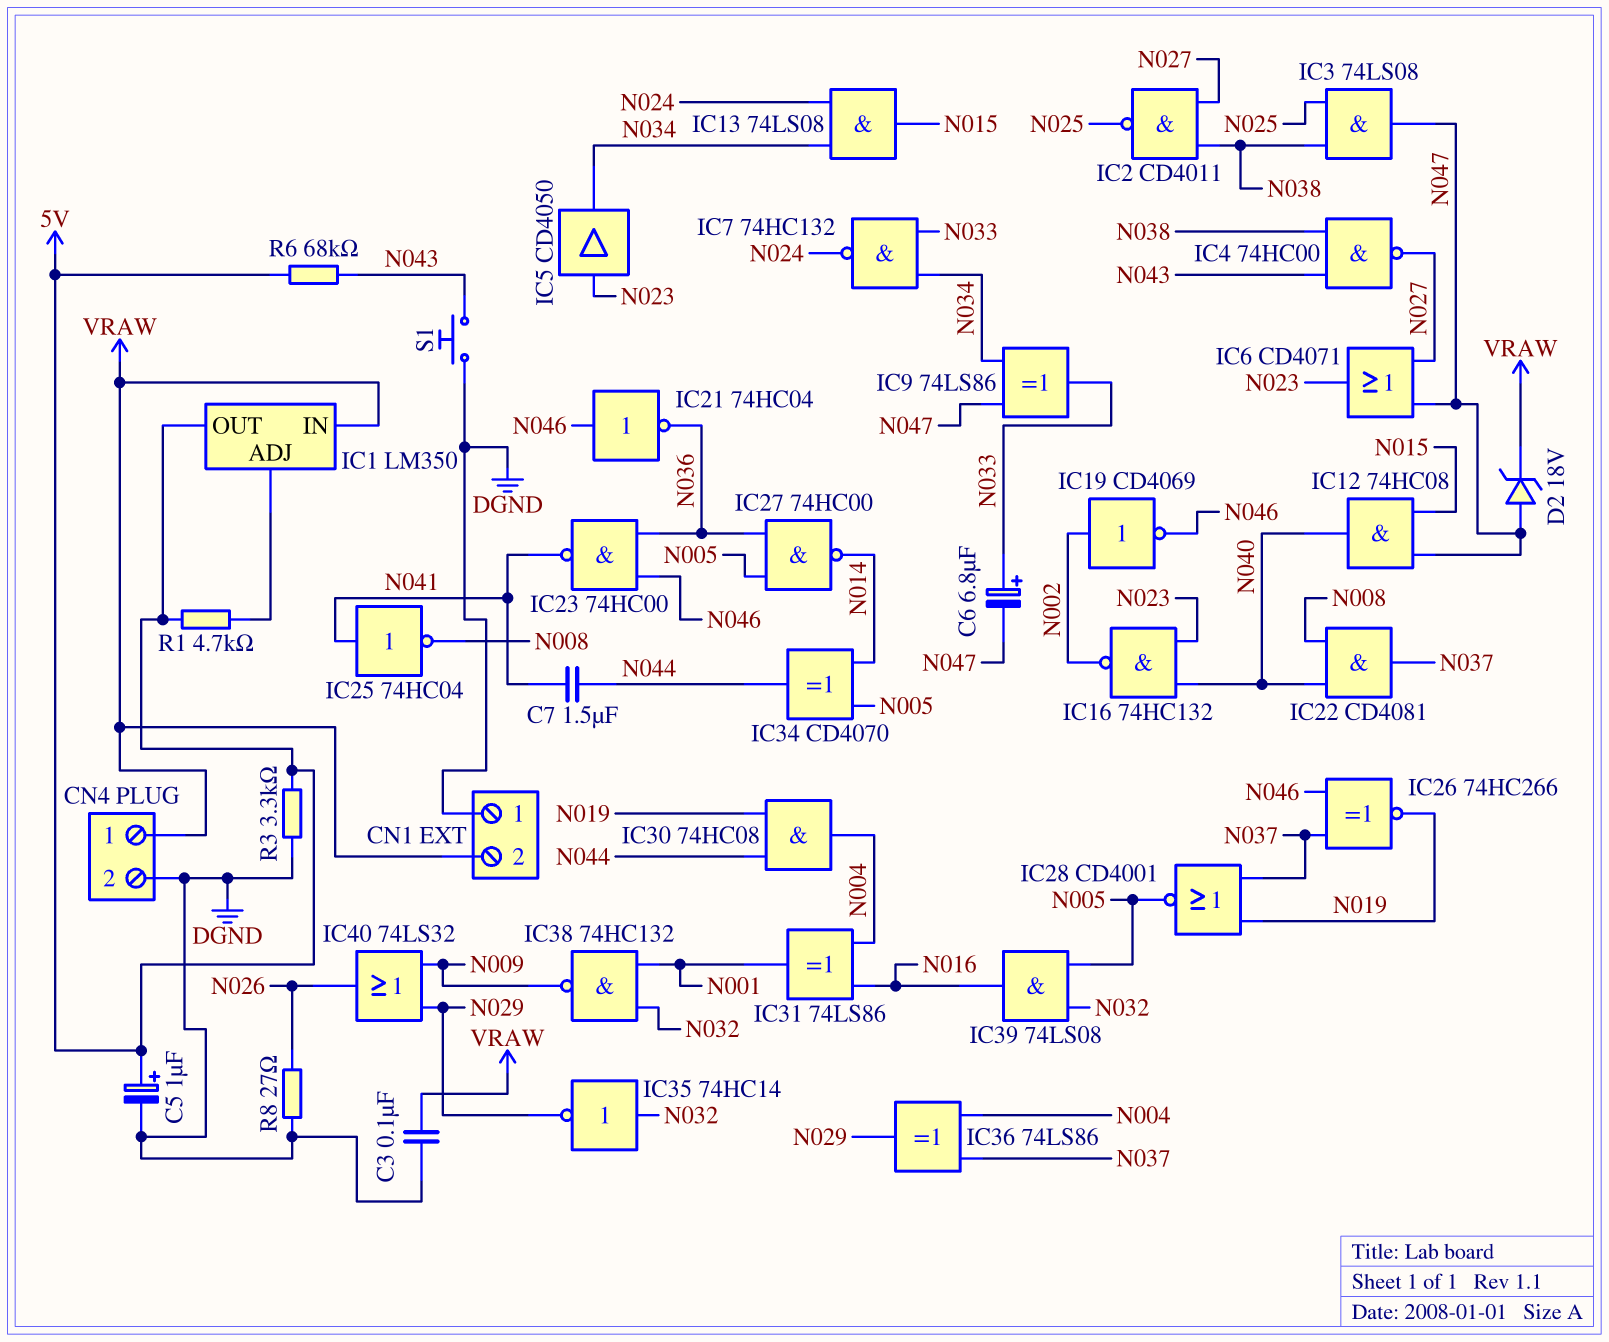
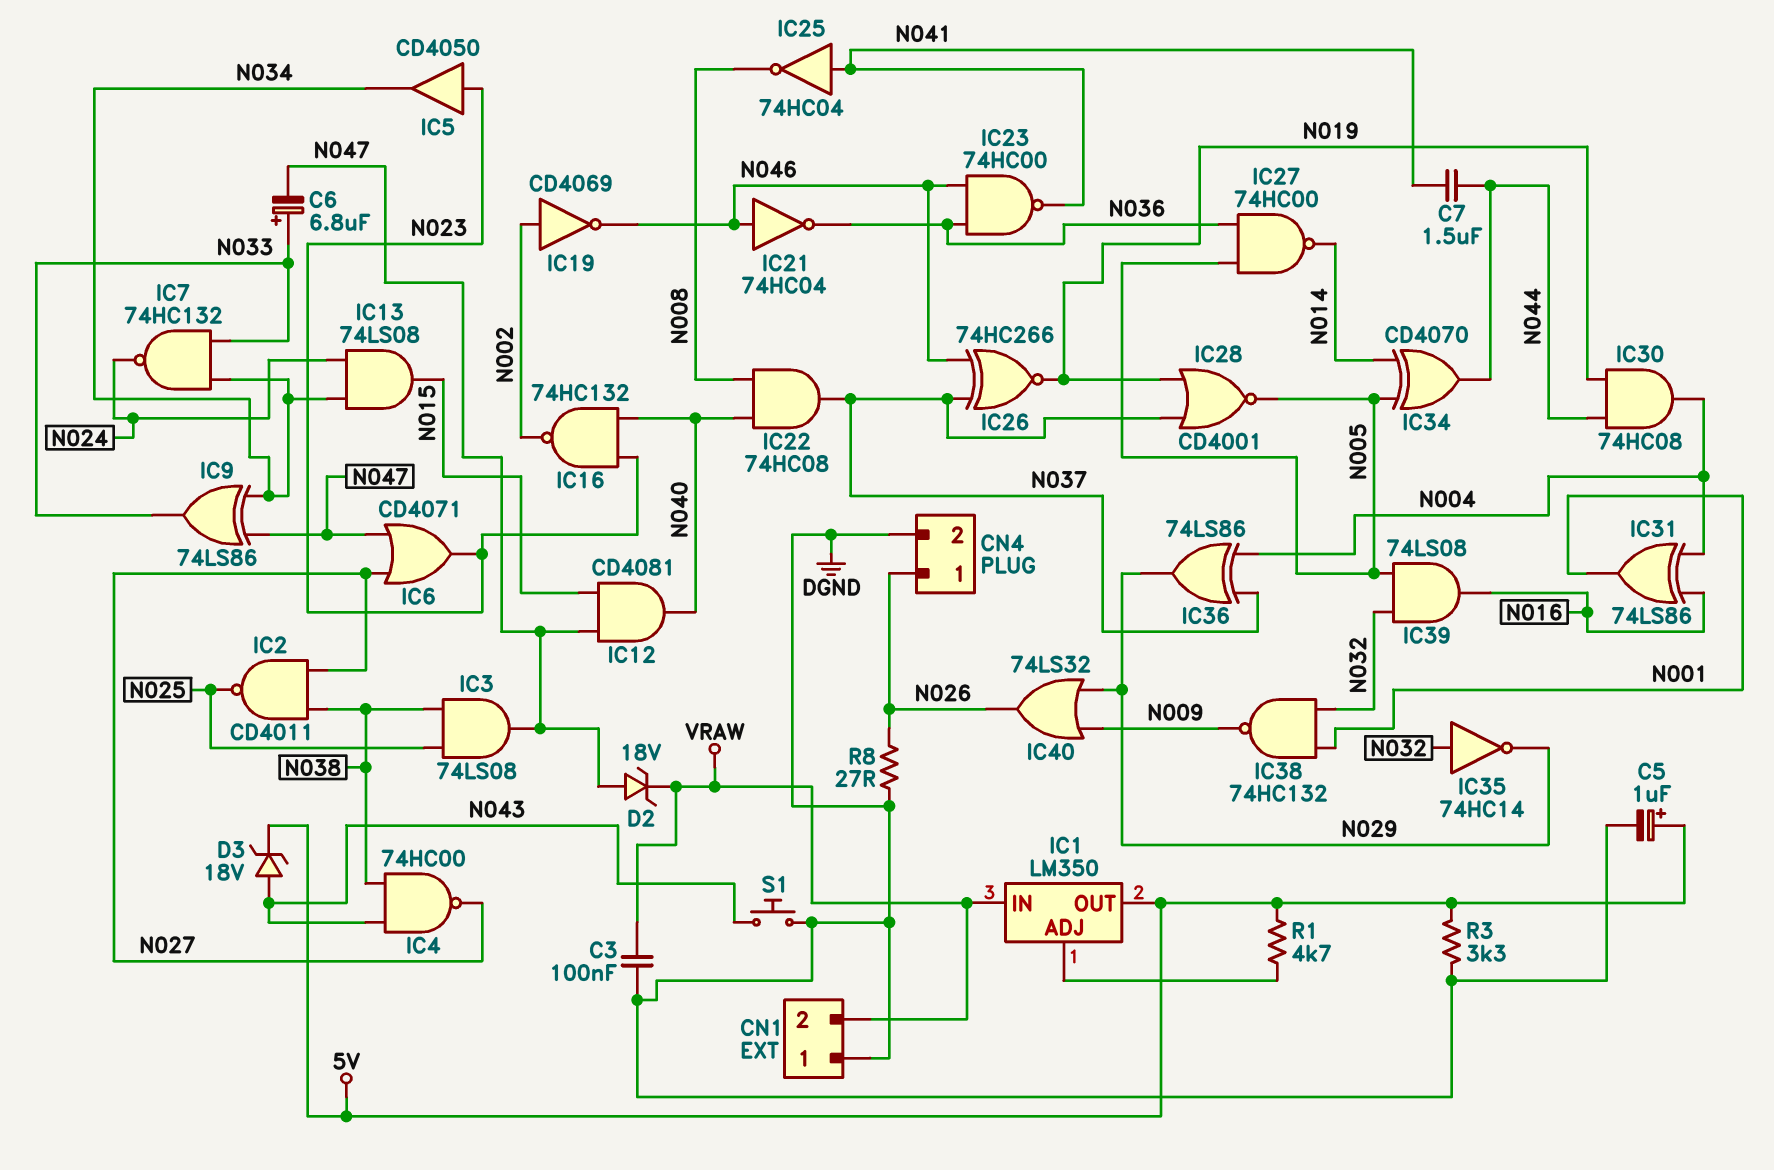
CN4 pin 1: VRAW -> N026
D3: none -> zener 18V (A N043, K 5V)
IC12: AND 74HC08 (in N015, in N047, out N040) -> AND CD4081 (in N015, in N047, out N040)
IC22: AND CD4081 (in N008, in N040, out N037) -> AND 74HC08 (in N008, in N040, out N037)
R6: 68k (5V, N043) -> none

